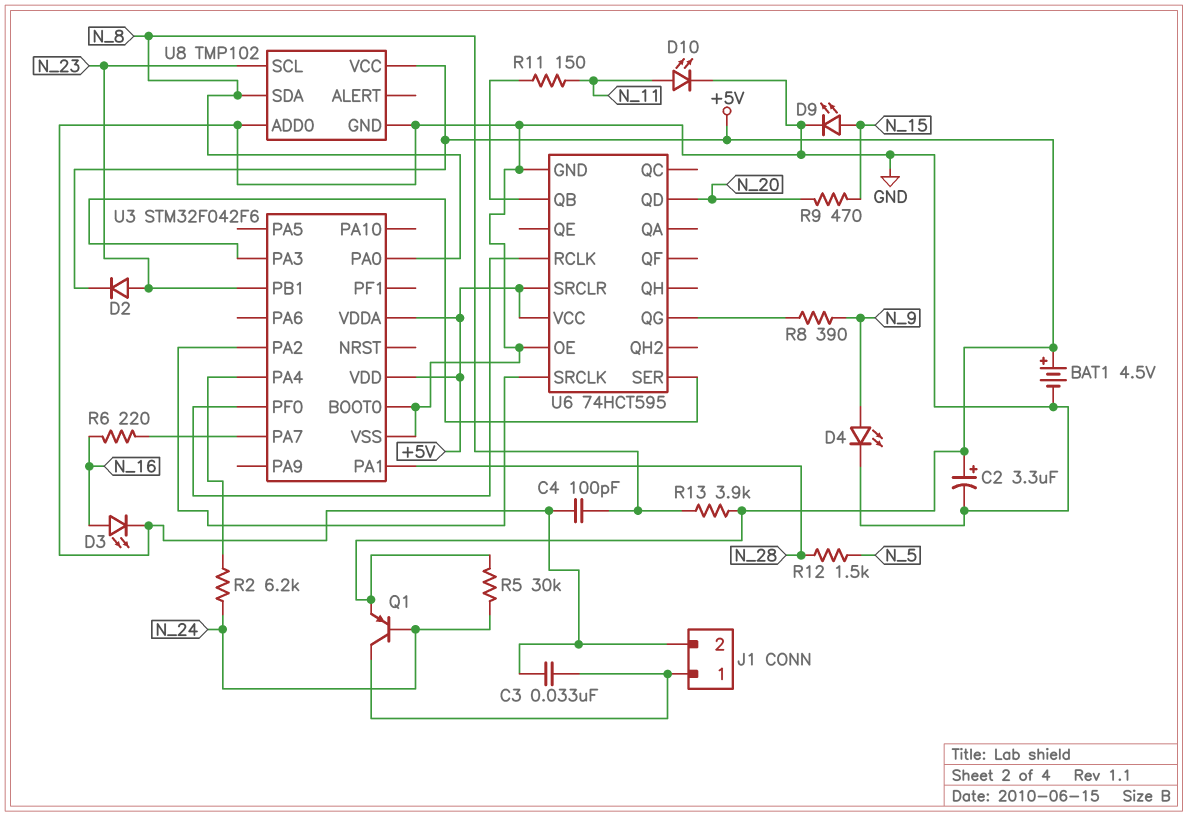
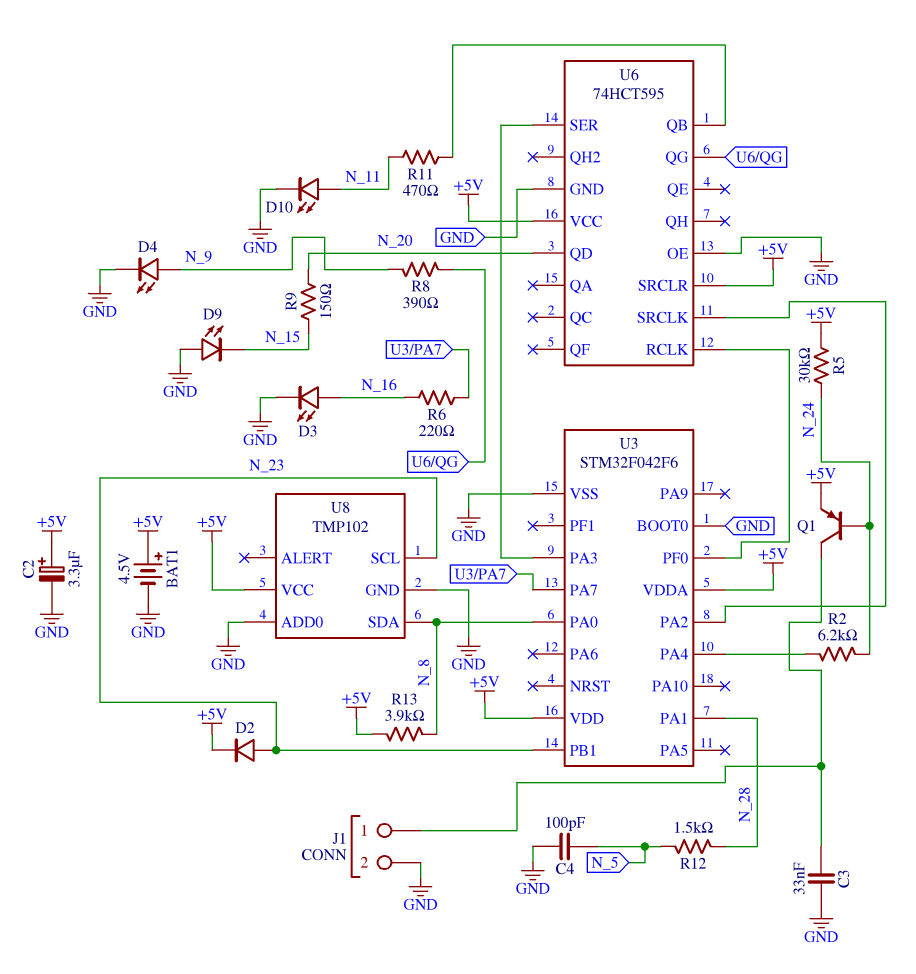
C4: 100pF (GND, N_8) -> 100pF (GND, N_5)
D9: LED (A N_15, K GND) -> LED (A GND, K N_15)
R9: 470 (N_15, N_20) -> 150 (N_15, N_20)
R11: 150 (N_11, U6/QB) -> 470 (N_11, U6/QB)

